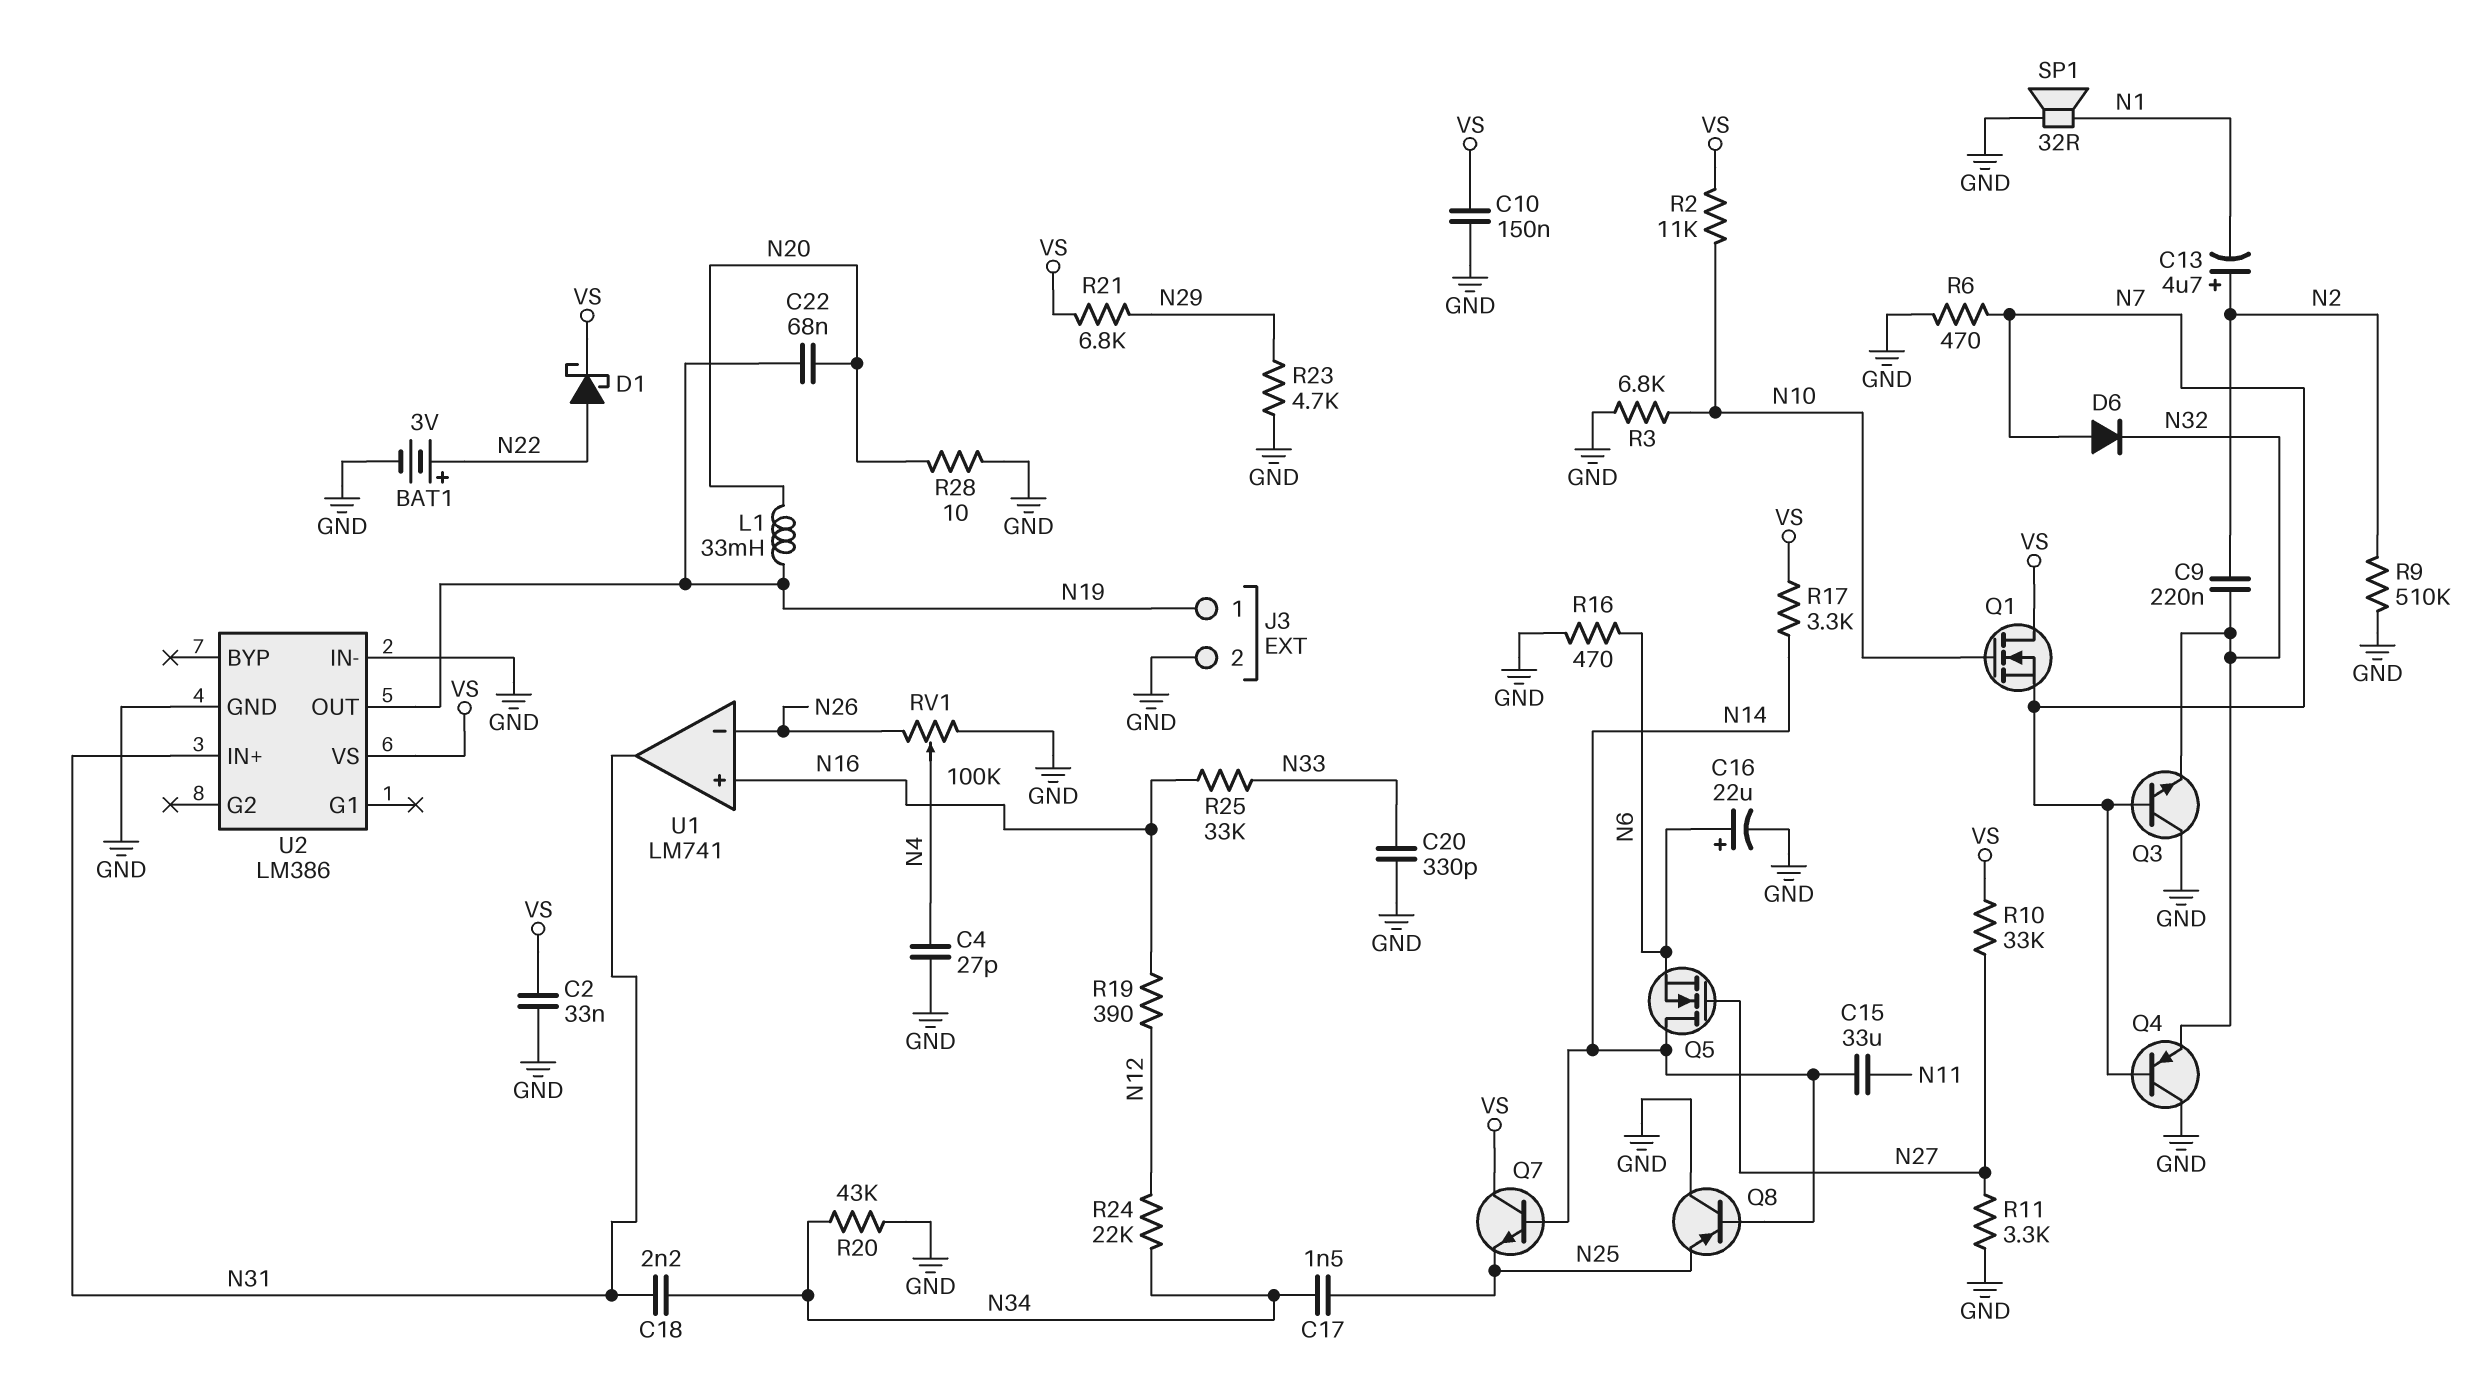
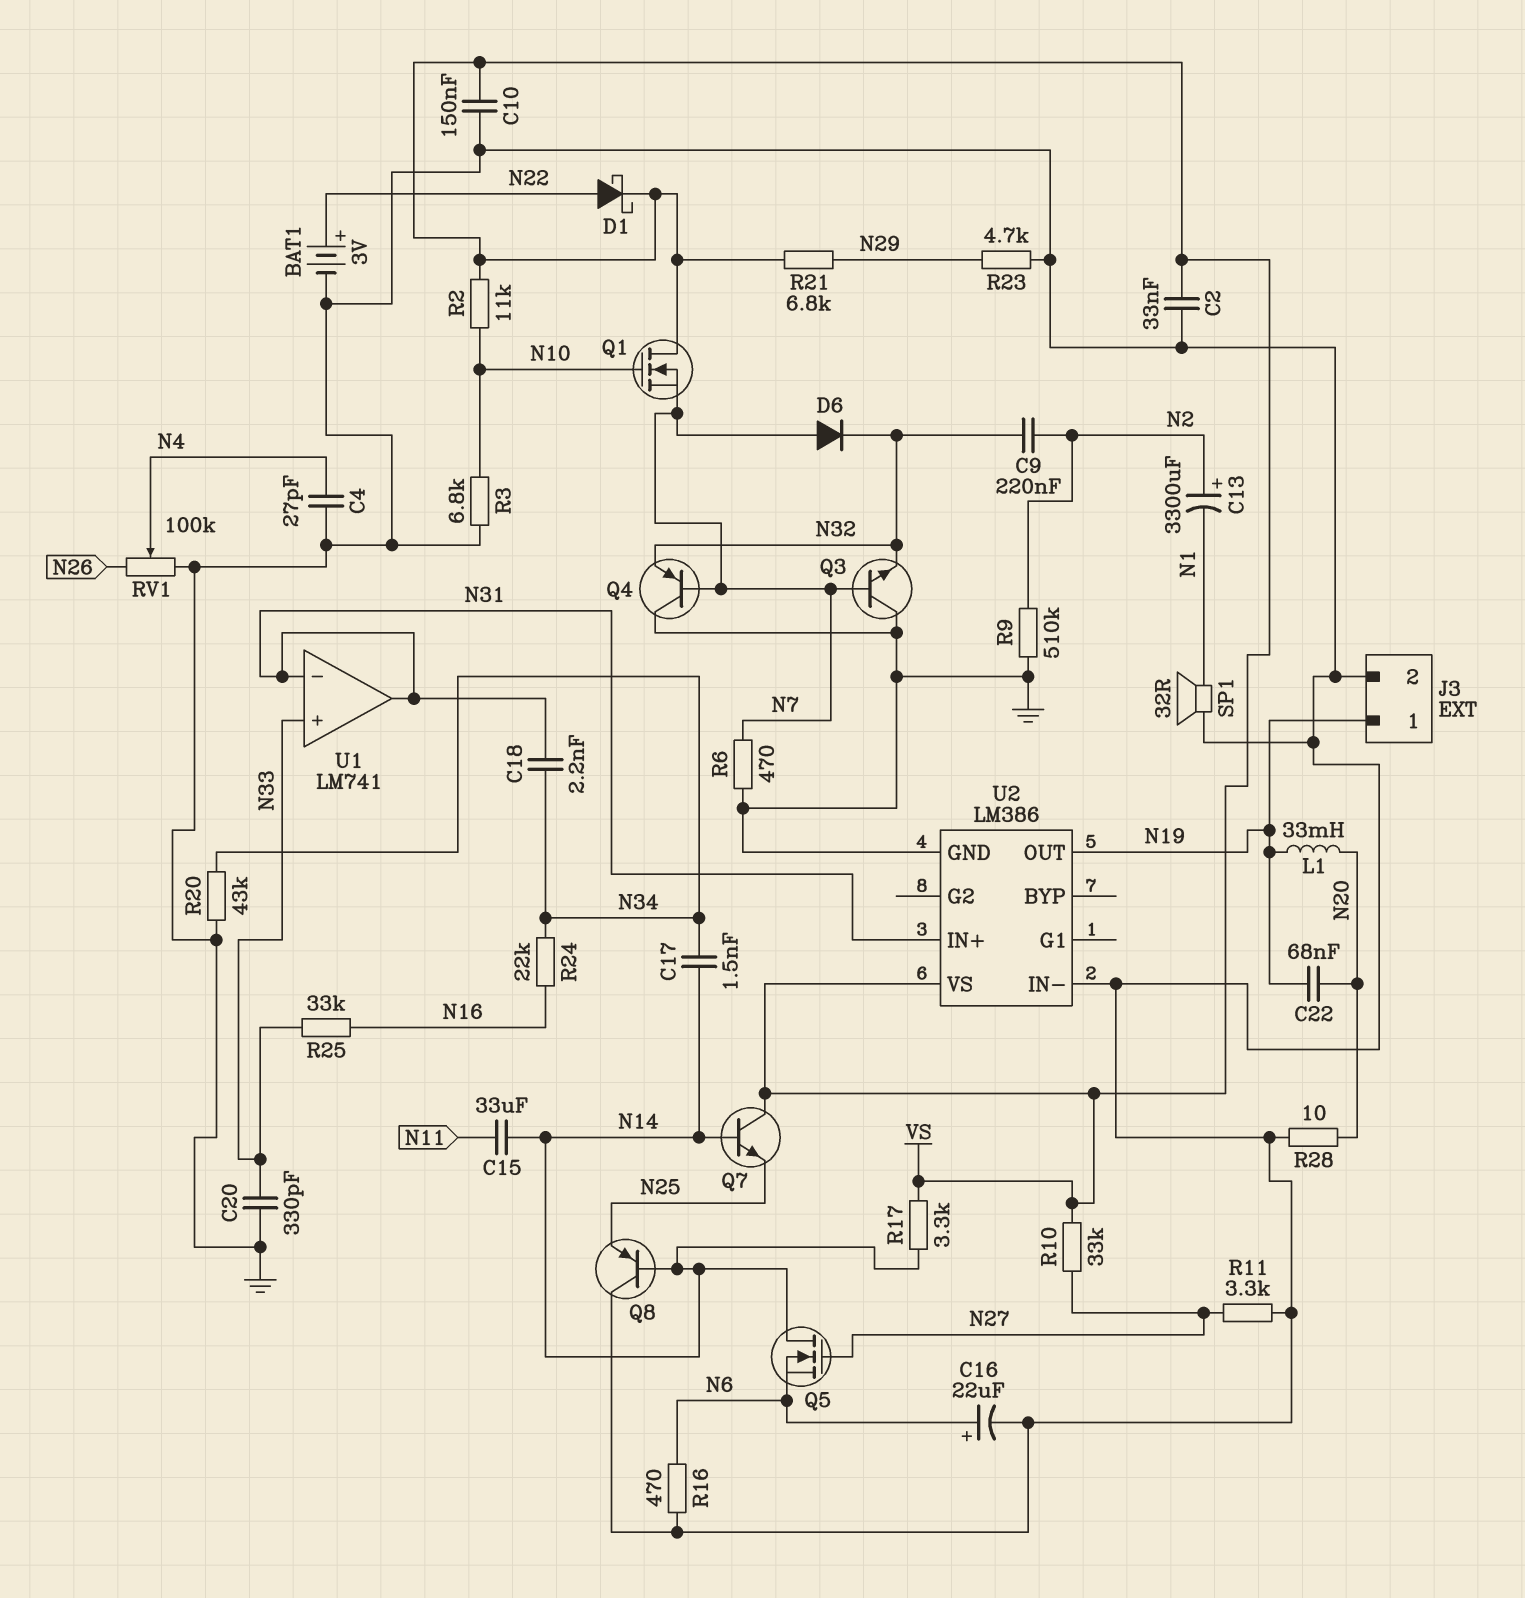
C13: 4.7uF (plus N2, minus N1) -> 3300uF (plus N2, minus N1)
C17: 1.5nF (N25, N34) -> 1.5nF (N14, N34)
R19: 390 (N12, N16) -> none
R24: 22k (N12, N34) -> 22k (N16, N34)
U1 pin in+: N16 -> N33
U1 pin in-: N26 -> N31

